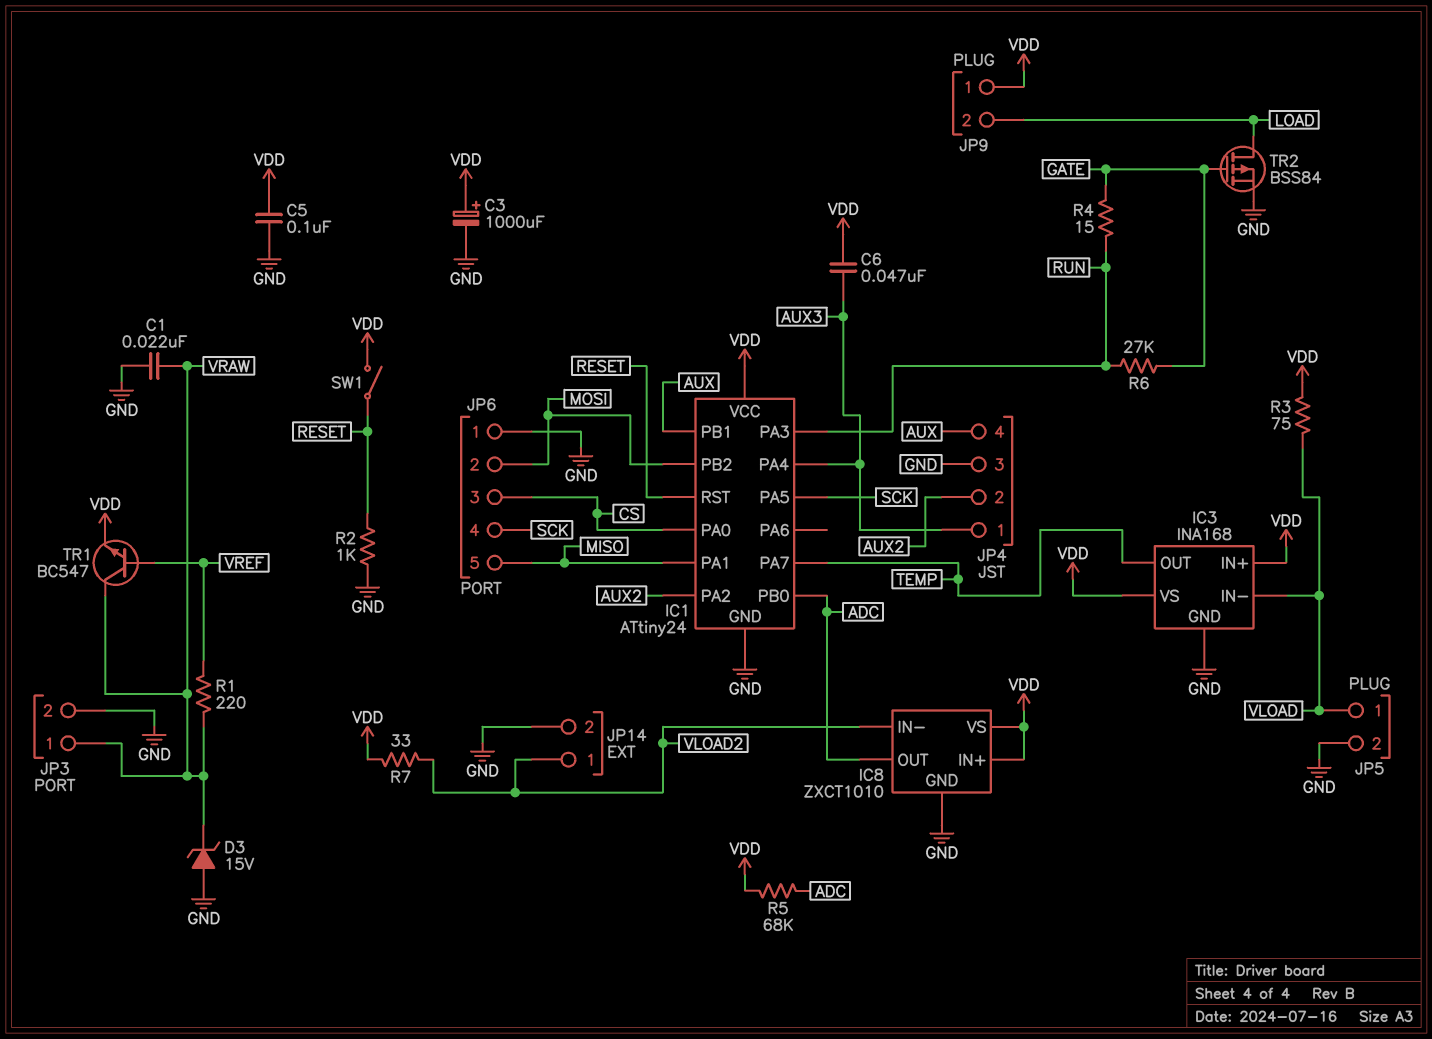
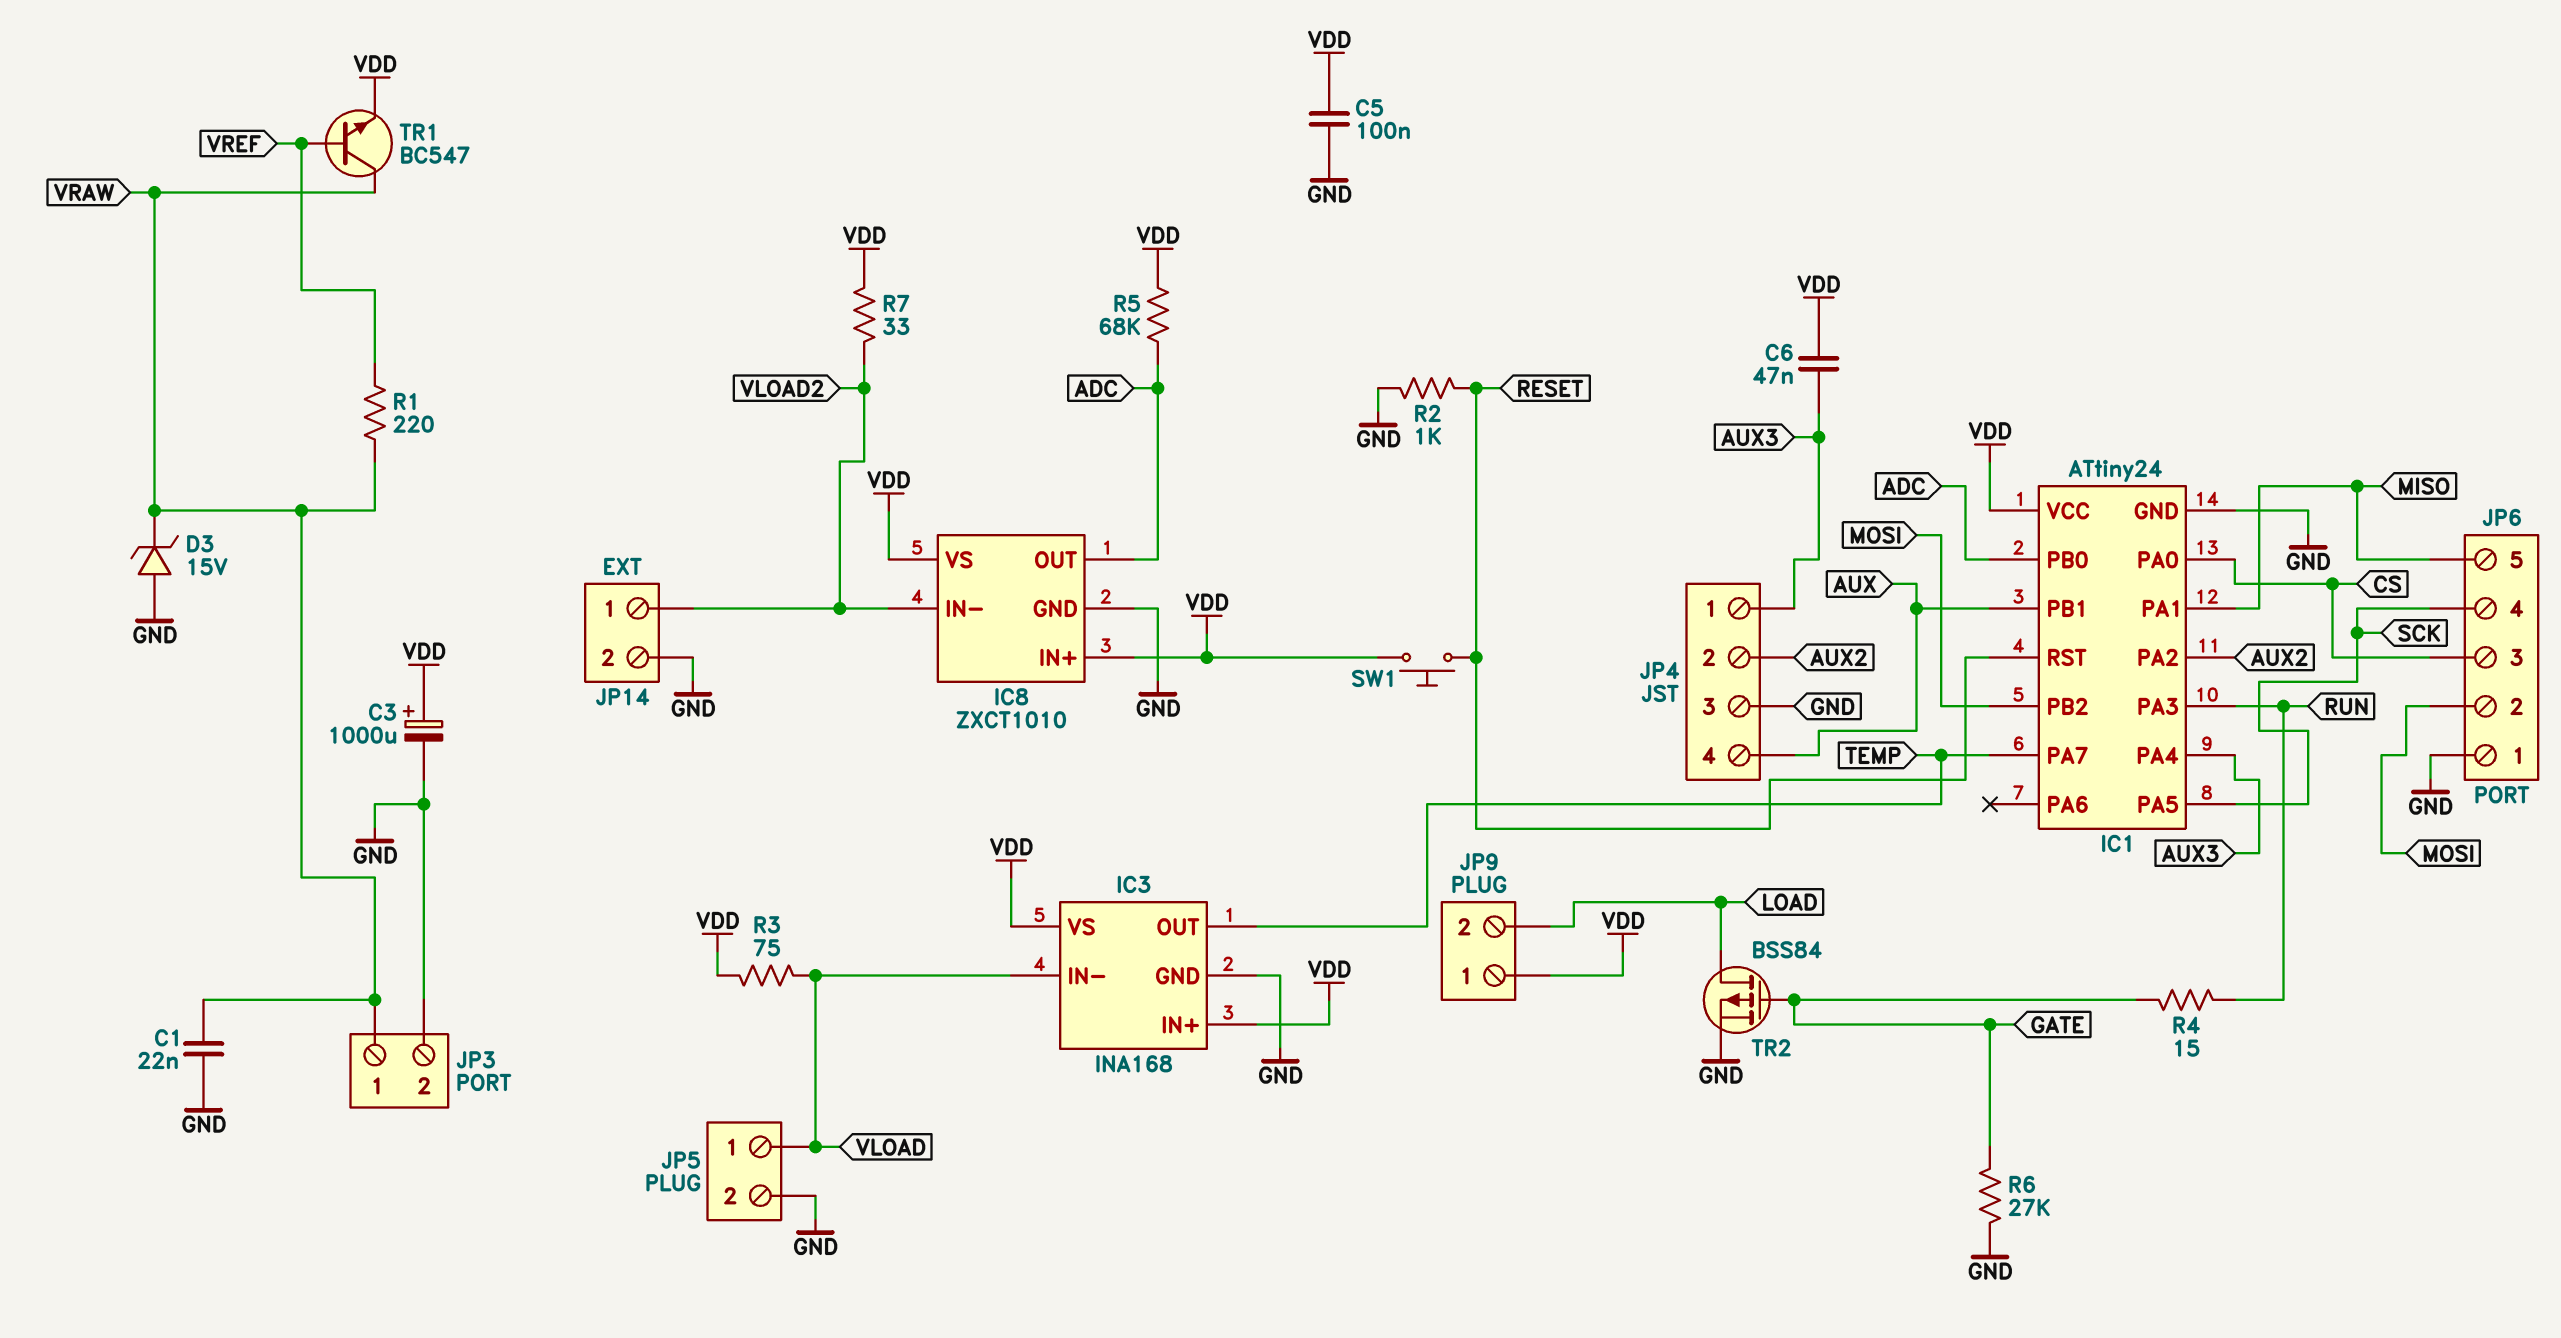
R6: 27k (GATE, RUN) -> 27k (GATE, GND)
SW1: switch (RESET, VDD) -> button (RESET, VDD)

